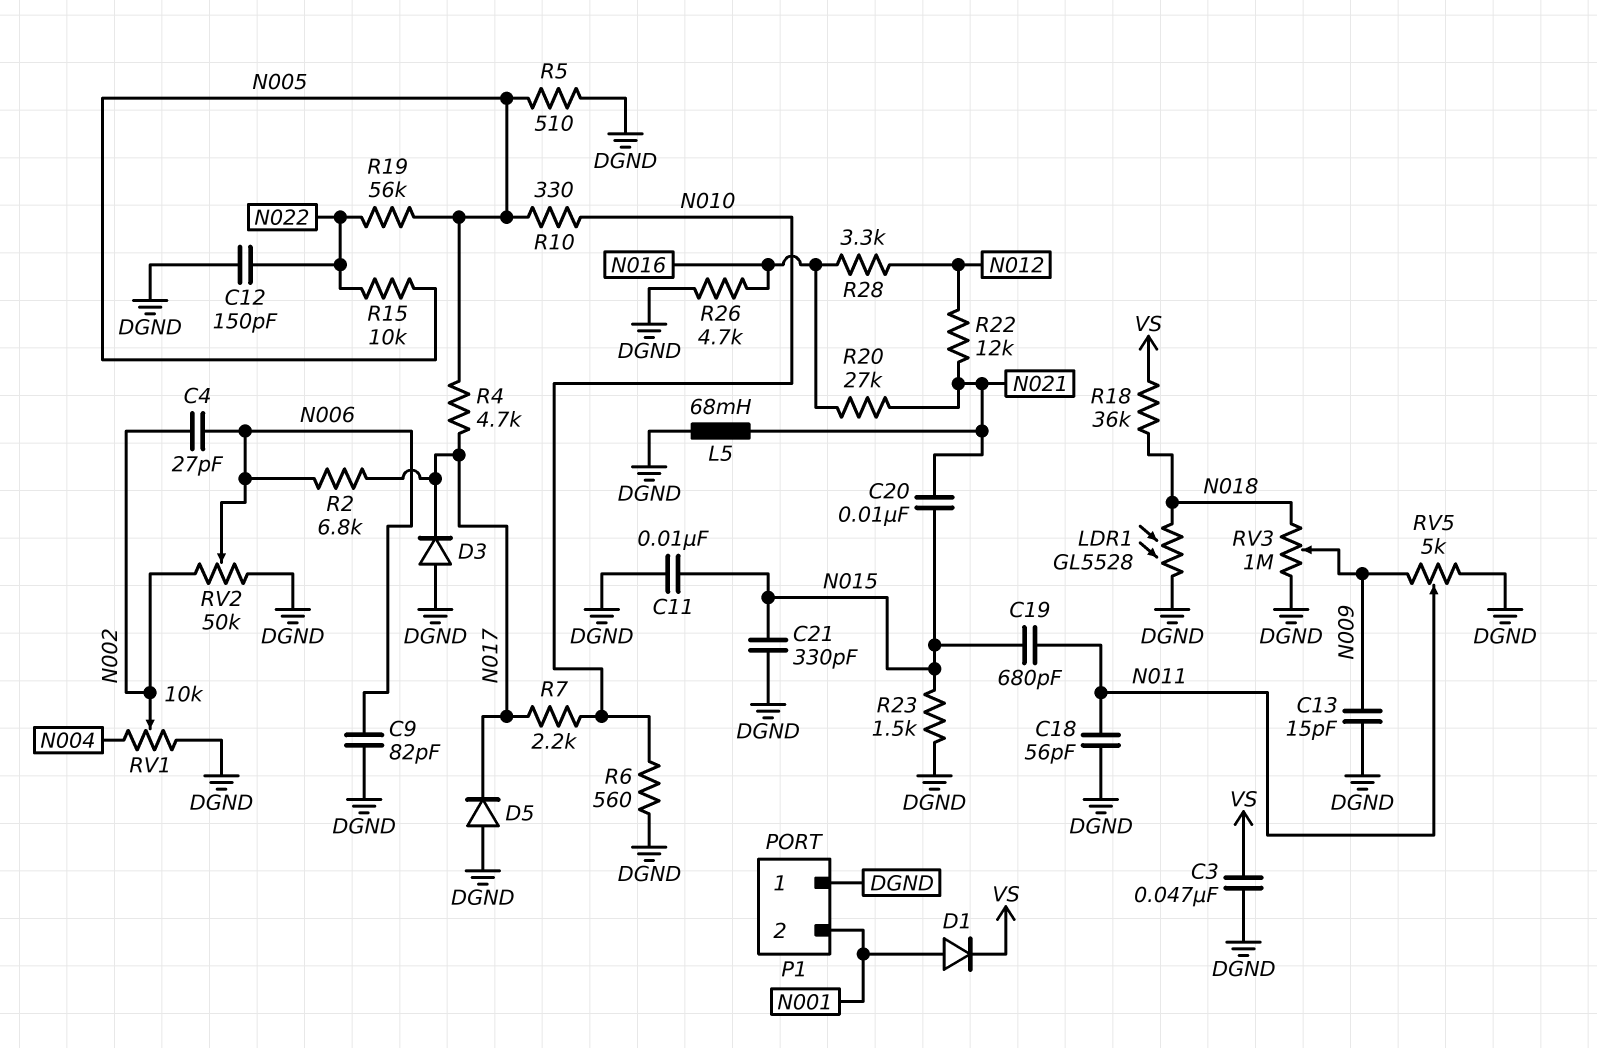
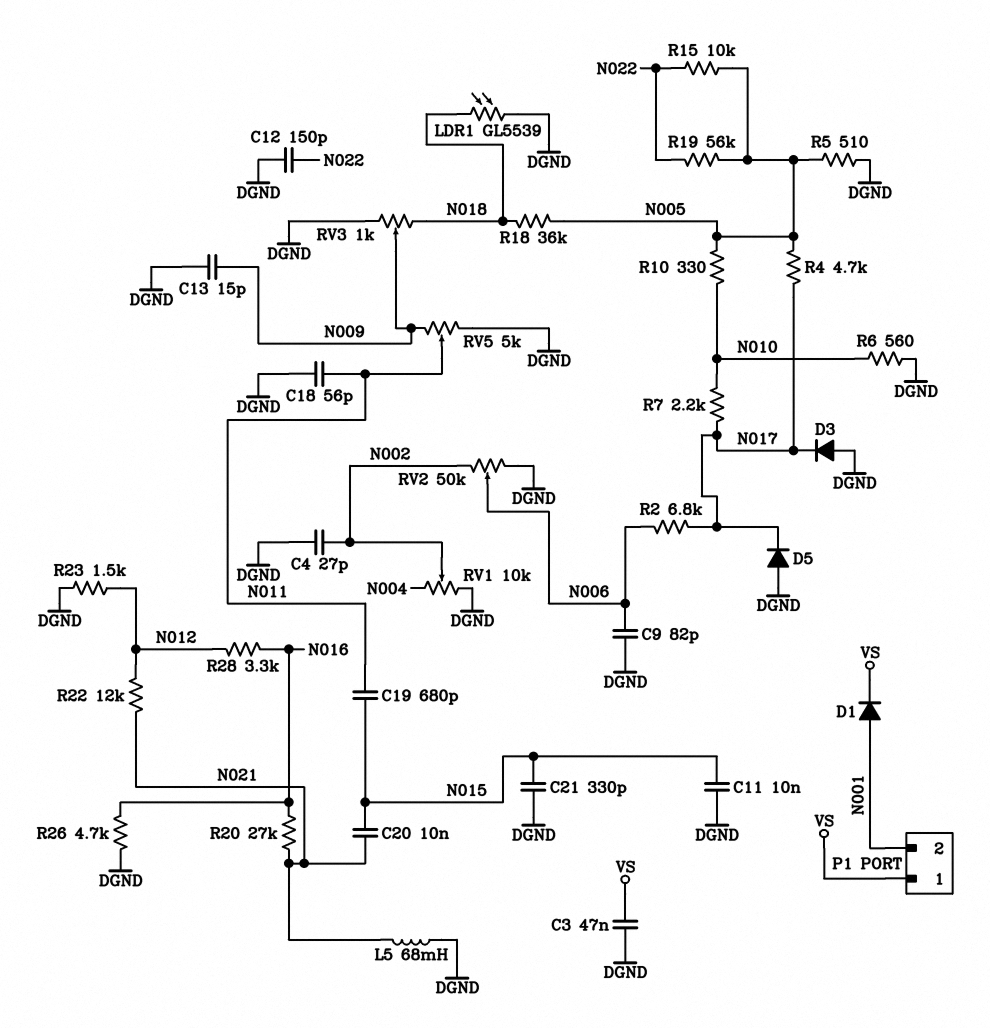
C4: 27pF (N002, N006) -> 27pF (DGND, N002)
LDR1: GL5528 (DGND, N018) -> GL5539 (DGND, N018)
P1 pin 1: DGND -> VS
R18: 36k (N018, VS) -> 36k (N005, N018)
R23: 1.5k (DGND, N015) -> 1.5k (DGND, N012)
RV3: 1M (DGND, N018, wiper N009) -> 1k (DGND, N018, wiper N009)

